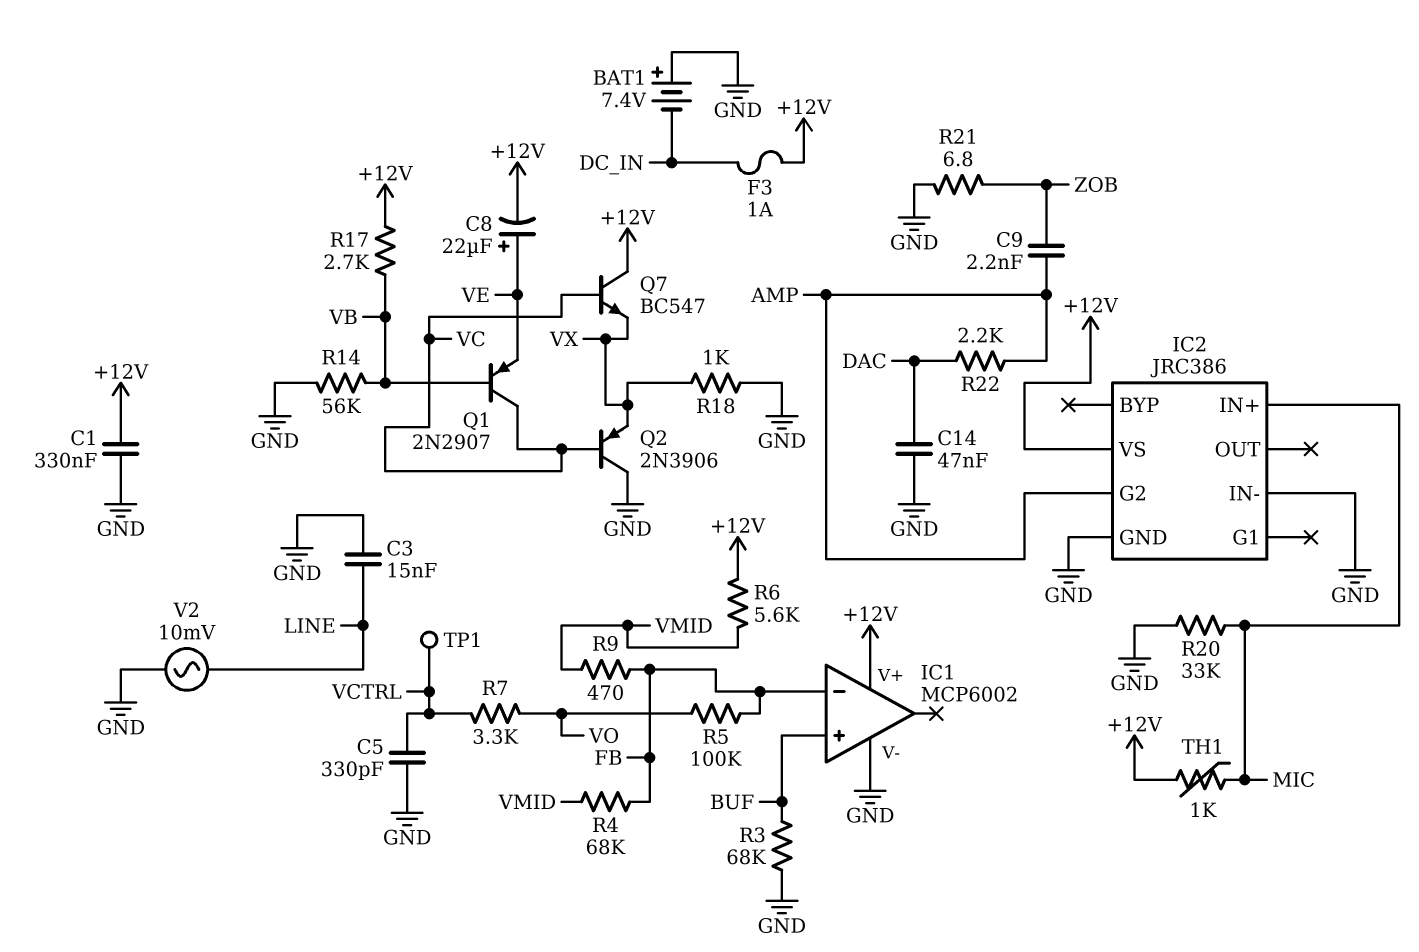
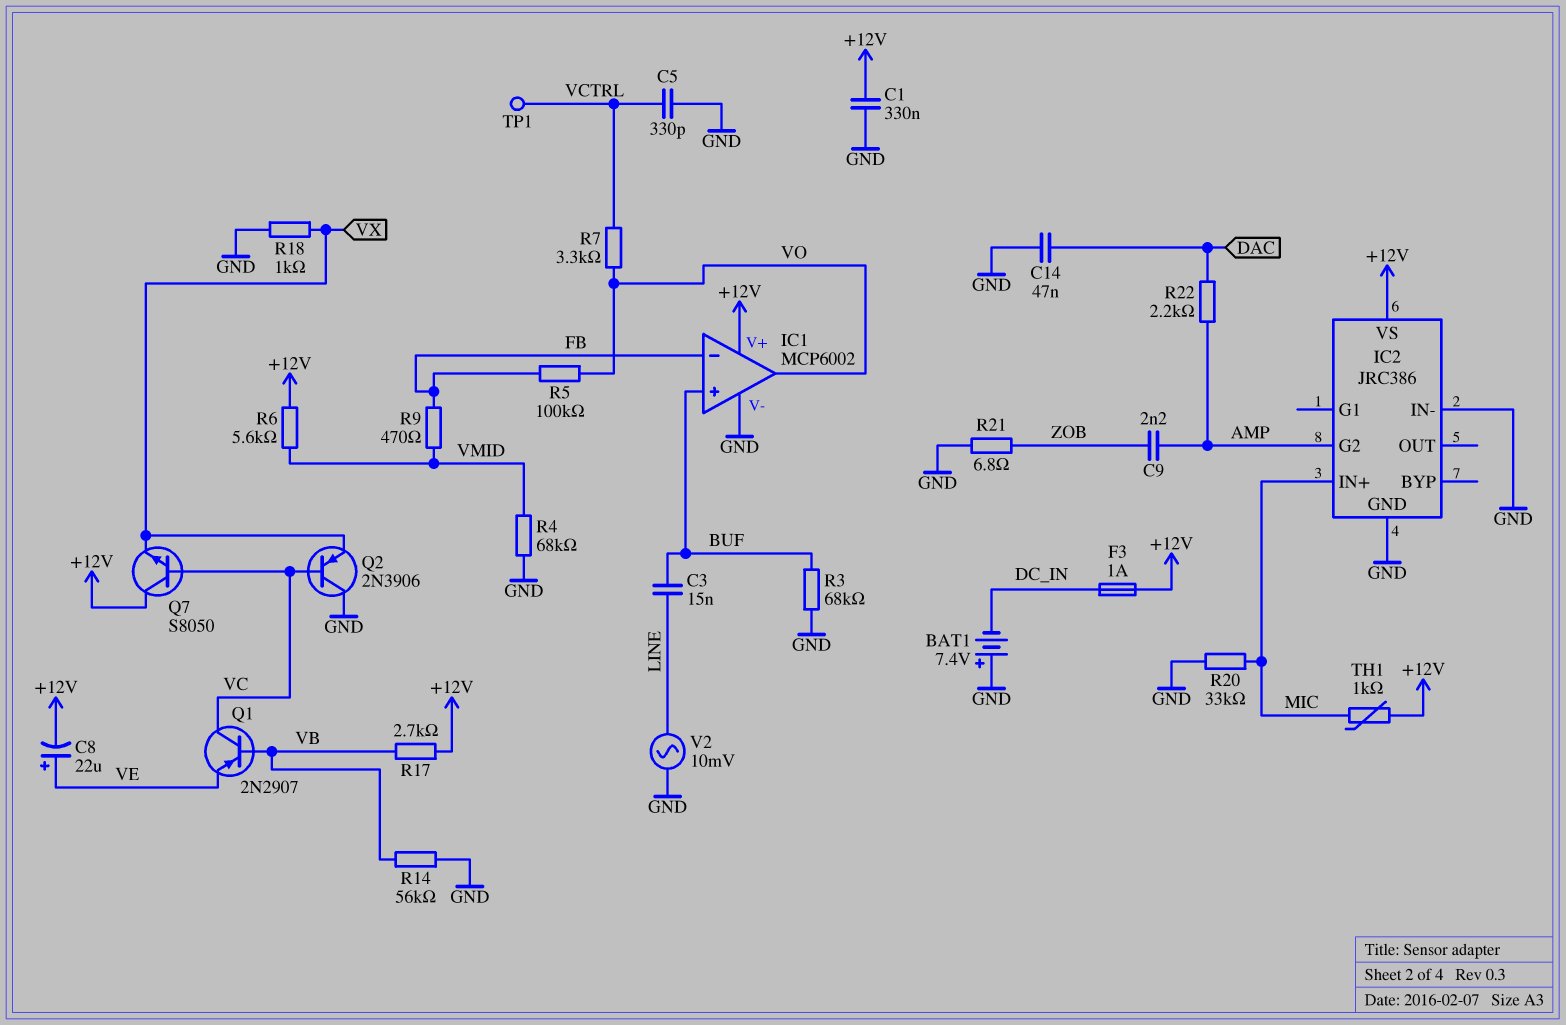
C3: 15nF (GND, LINE) -> 15nF (BUF, LINE)
IC1 pin out: none -> VO
Q7: NPN BC547 (B VC, C +12V, E VX) -> NPN S8050 (B VC, C +12V, E VX)
R4: 68k (FB, VMID) -> 68k (GND, VMID)

